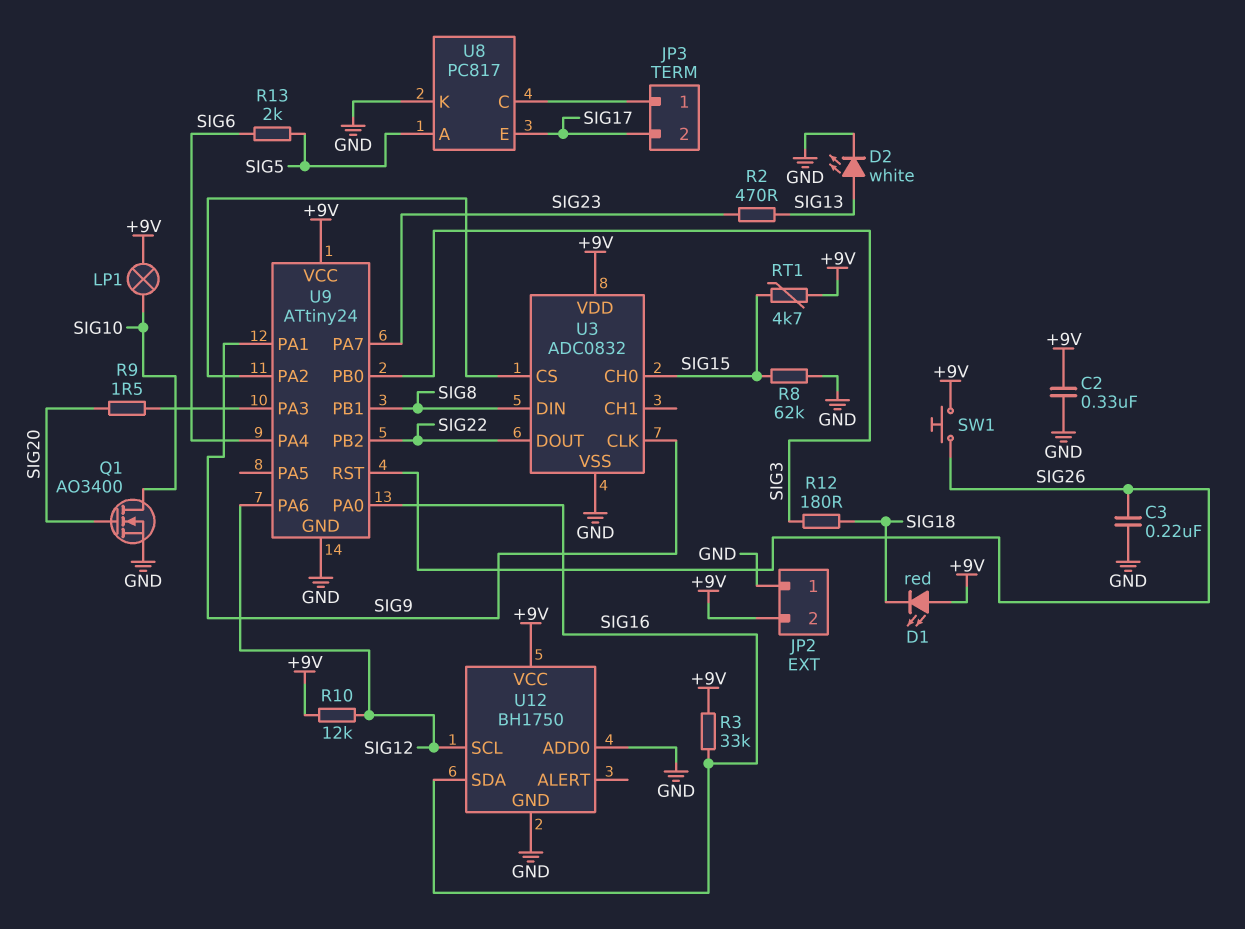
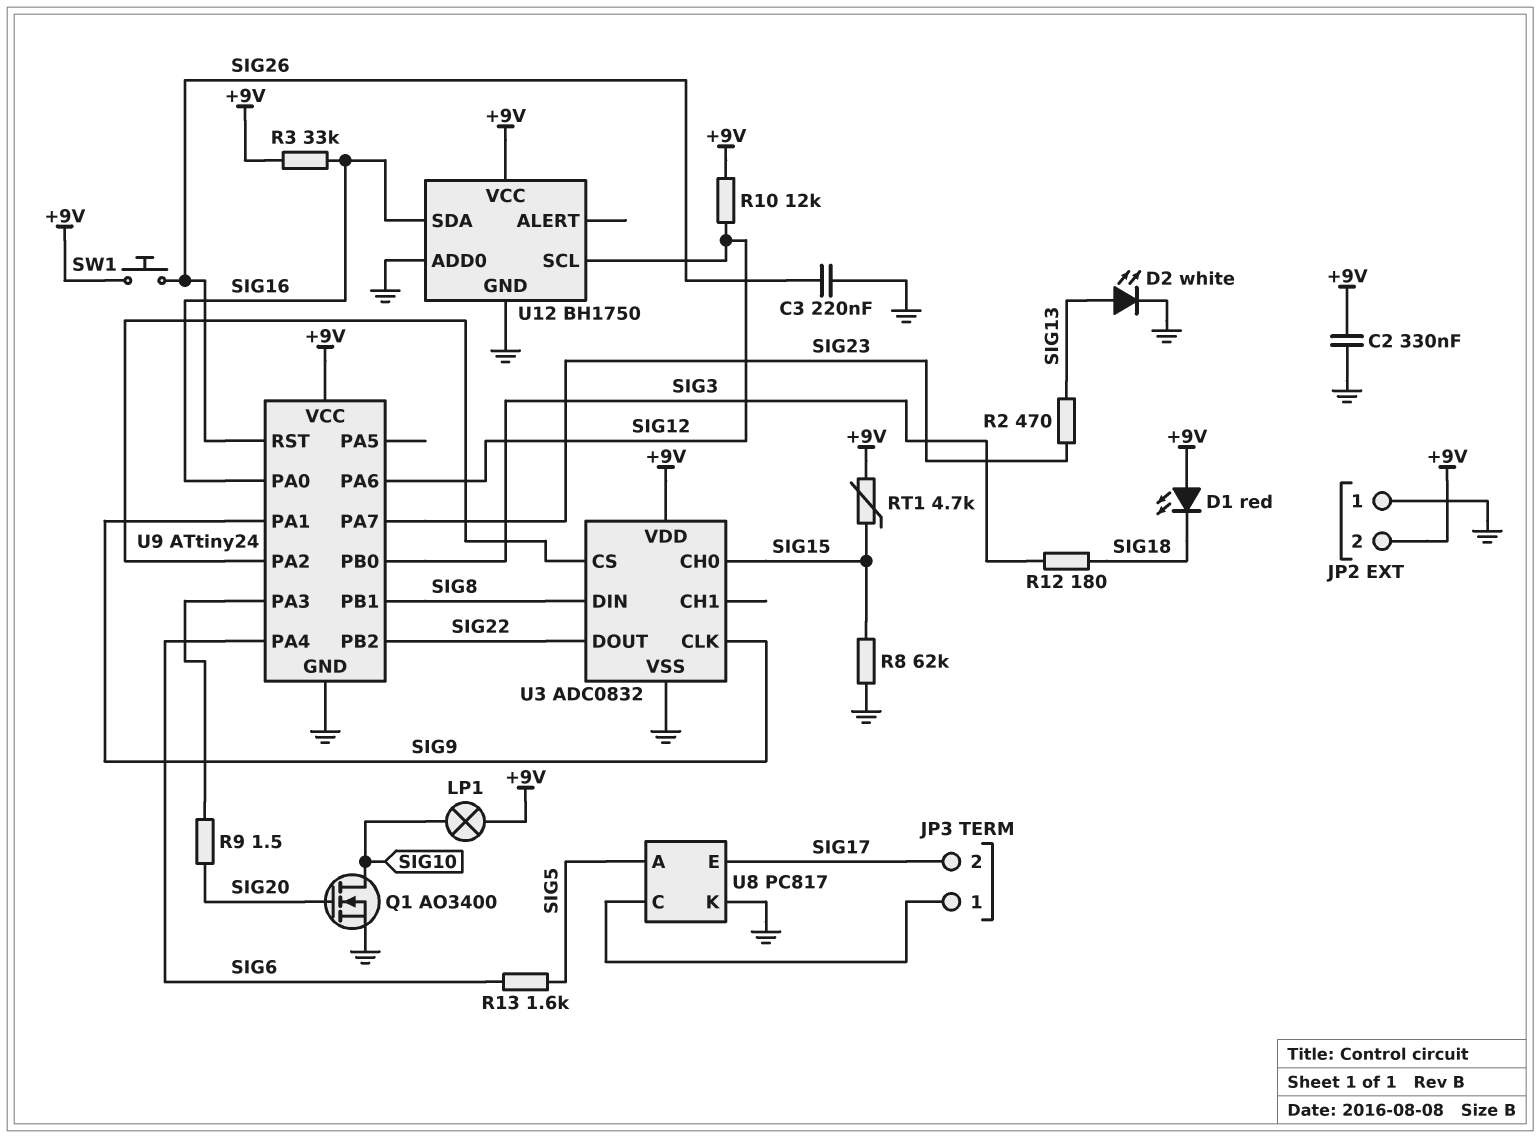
R13: 2k (SIG5, SIG6) -> 1.6k (SIG5, SIG6)

